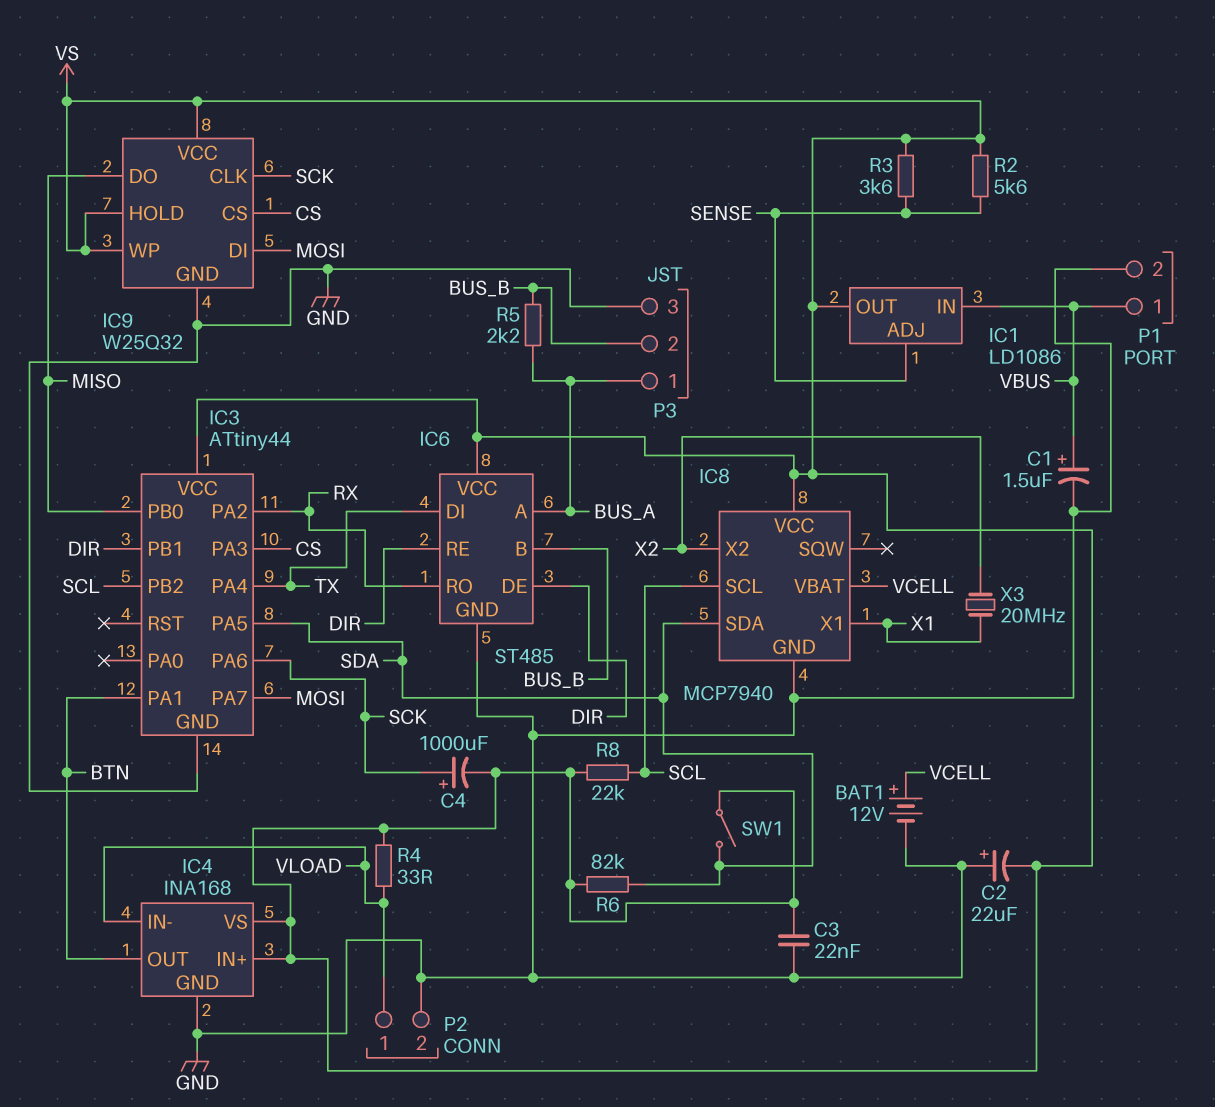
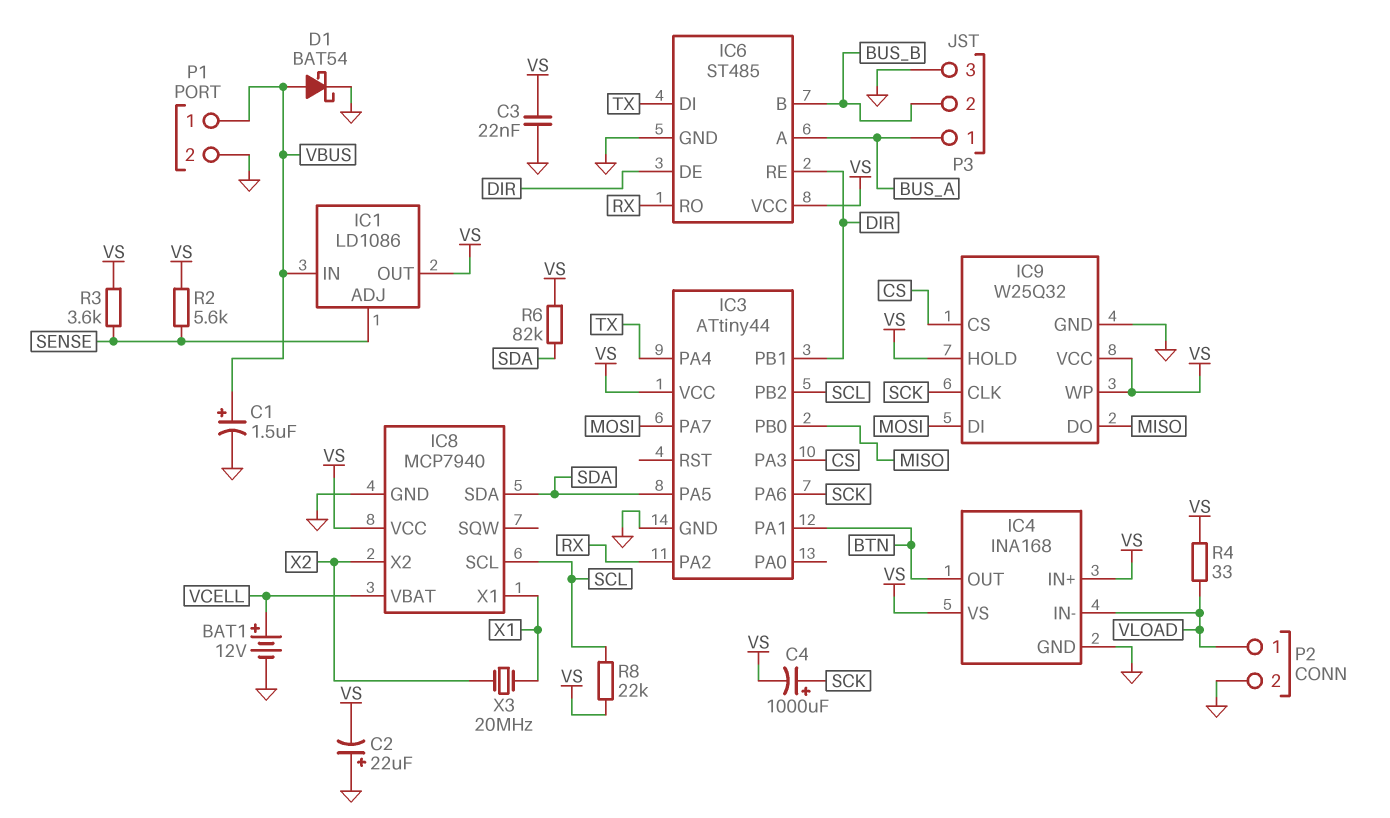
D1: none -> schottky BAT54 (A VBUS, K GND)
R5: 2.2k (BUS_A, BUS_B) -> none
SW1: switch (SDA, VS) -> none

